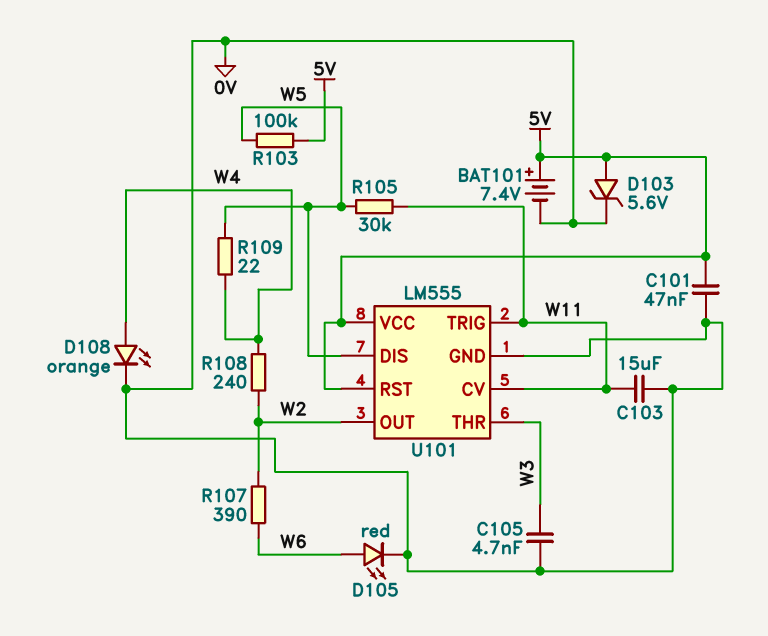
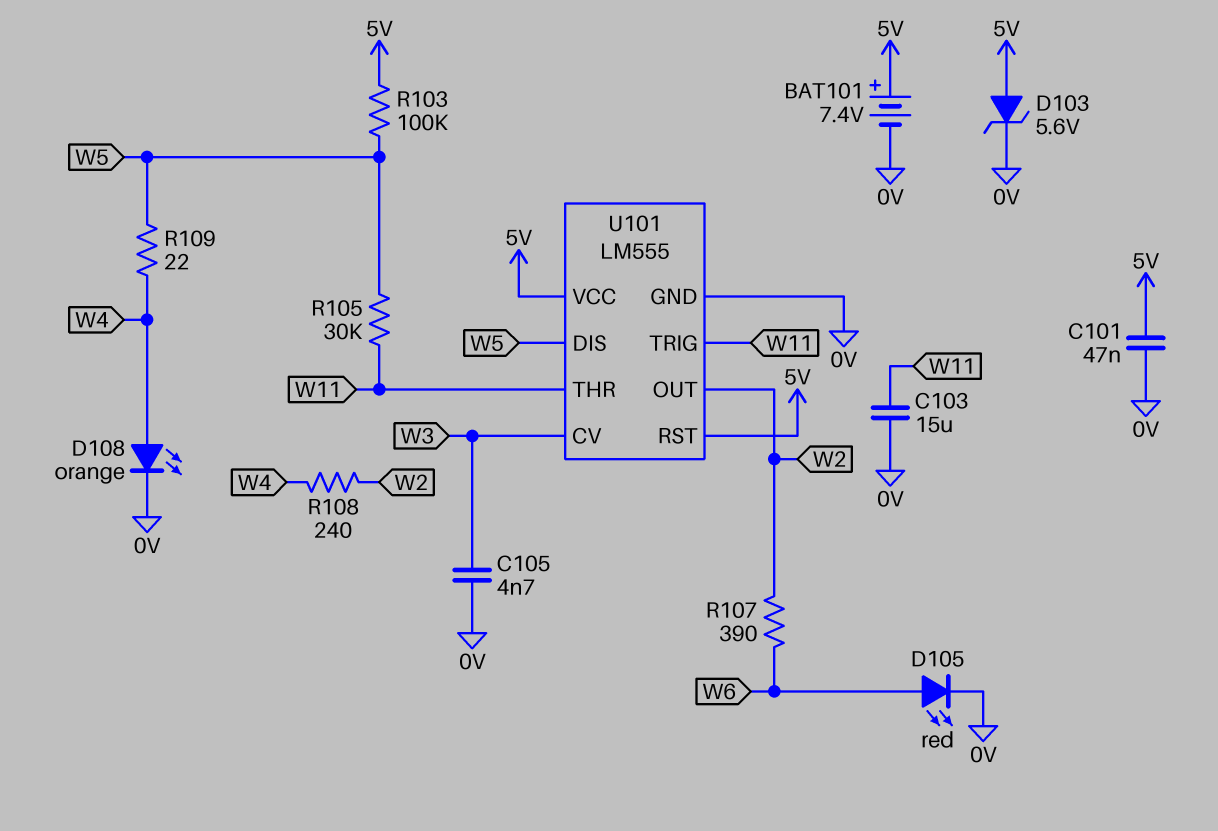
U101 pin CV: W11 -> W3
U101 pin THR: W3 -> W11

